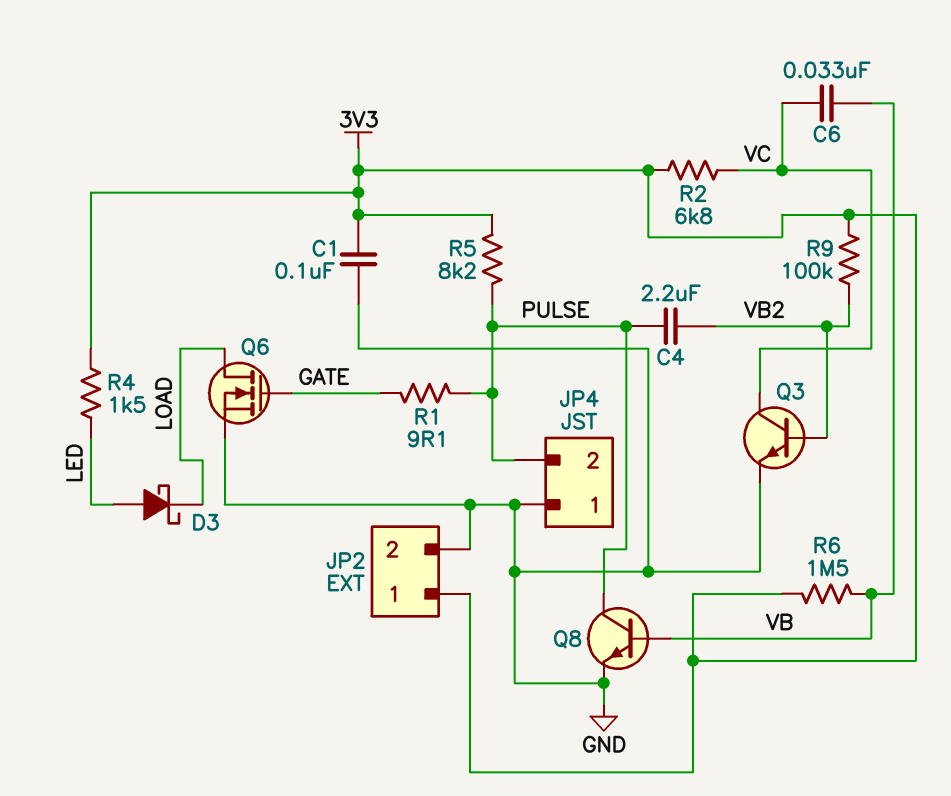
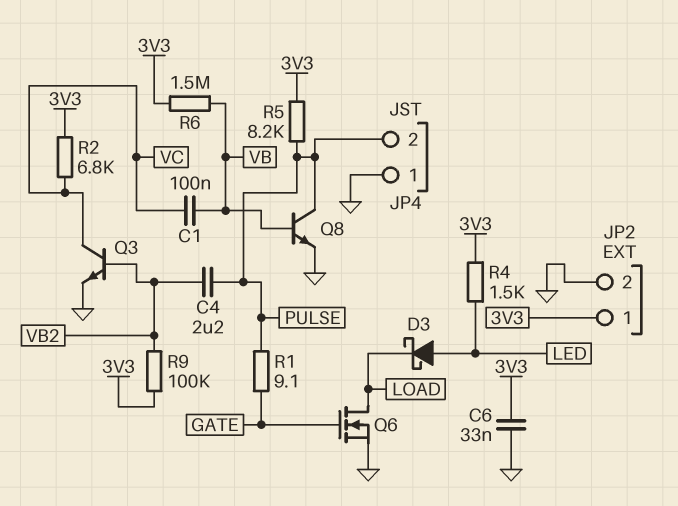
C1: 100nF (3V3, GND) -> 100nF (VB, VC)
C6: 33nF (VB, VC) -> 33nF (3V3, GND)

